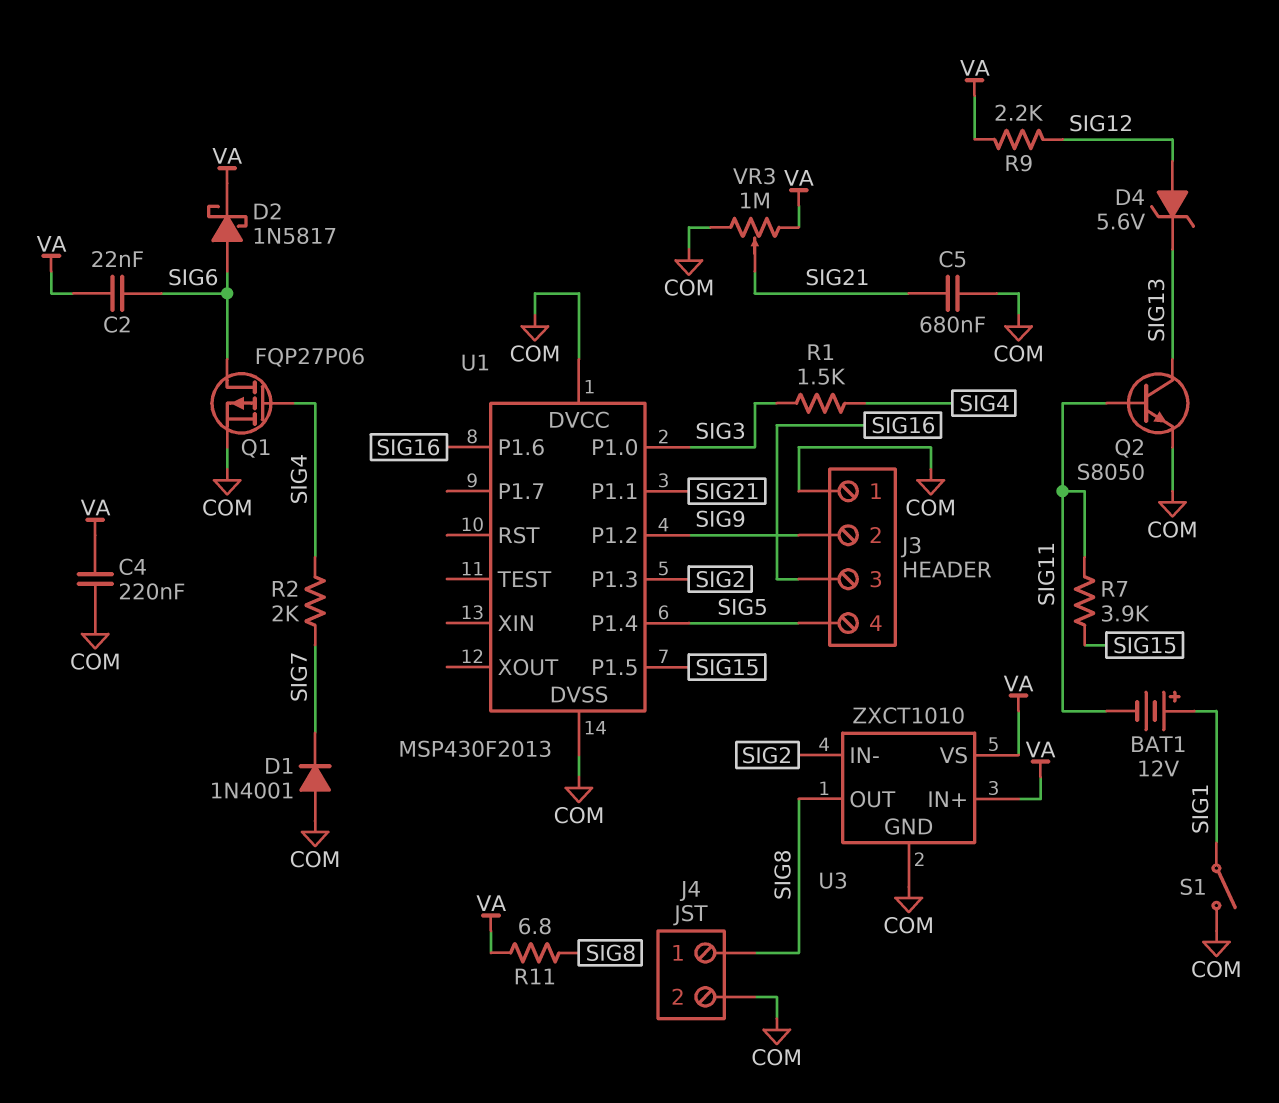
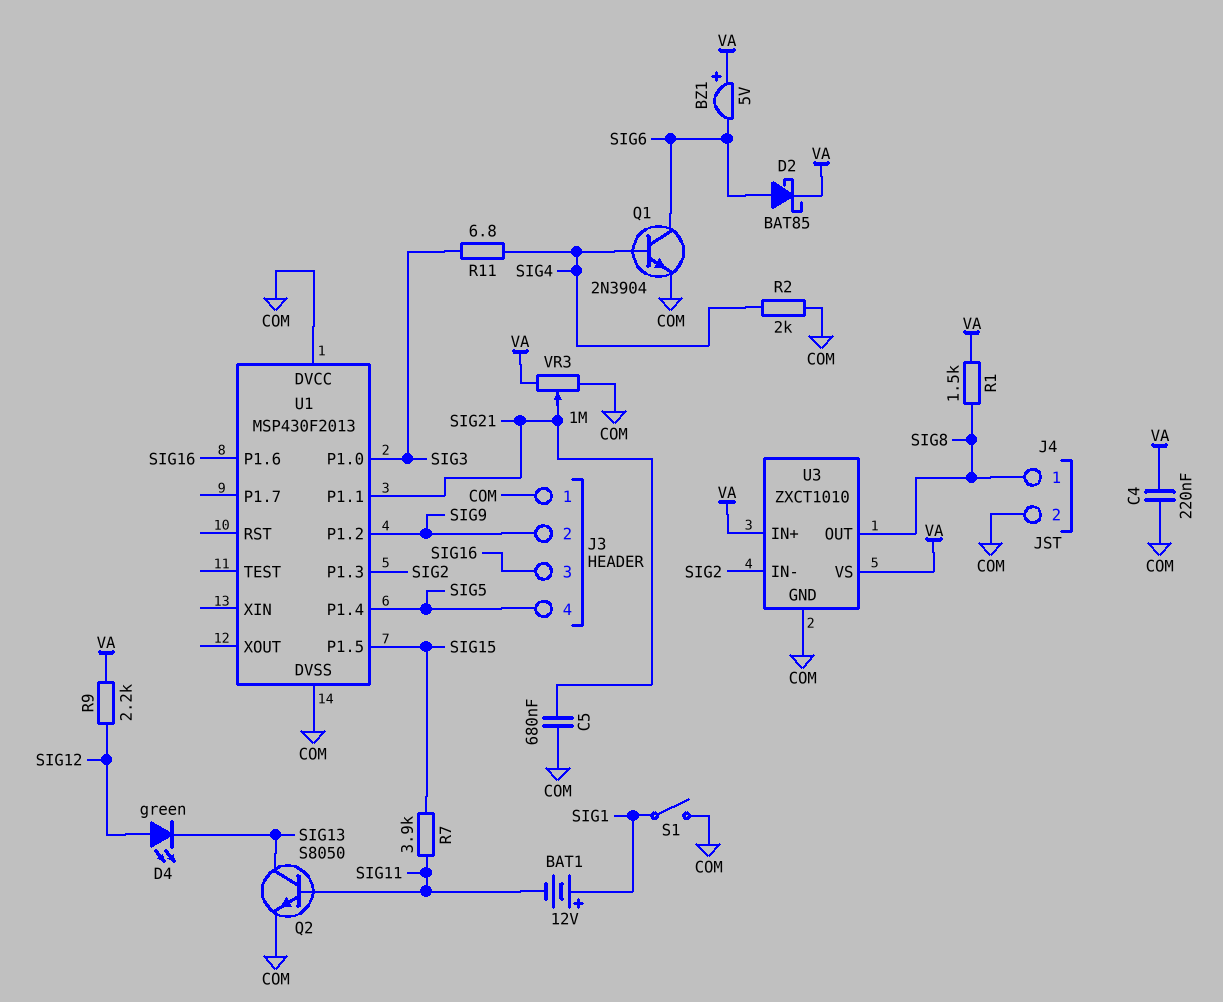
BZ1: none -> buzzer 5V (plus VA, minus SIG6)
C2: 22nF (SIG6, VA) -> none
D1: diode 1N4001 (A COM, K SIG7) -> none
D2: schottky 1N5817 (A SIG6, K VA) -> schottky BAT85 (A SIG6, K VA)
D4: zener 5.6V (A SIG12, K SIG13) -> LED green (A SIG12, K SIG13)
Q1: PMOS FQP27P06 (G SIG4, D SIG6, S COM) -> NPN 2N3904 (B SIG4, C SIG6, E COM)
R1: 1.5k (SIG3, SIG4) -> 1.5k (SIG8, VA)
R2: 2k (SIG4, SIG7) -> 2k (COM, SIG4)
R11: 6.8 (SIG8, VA) -> 6.8 (SIG3, SIG4)

